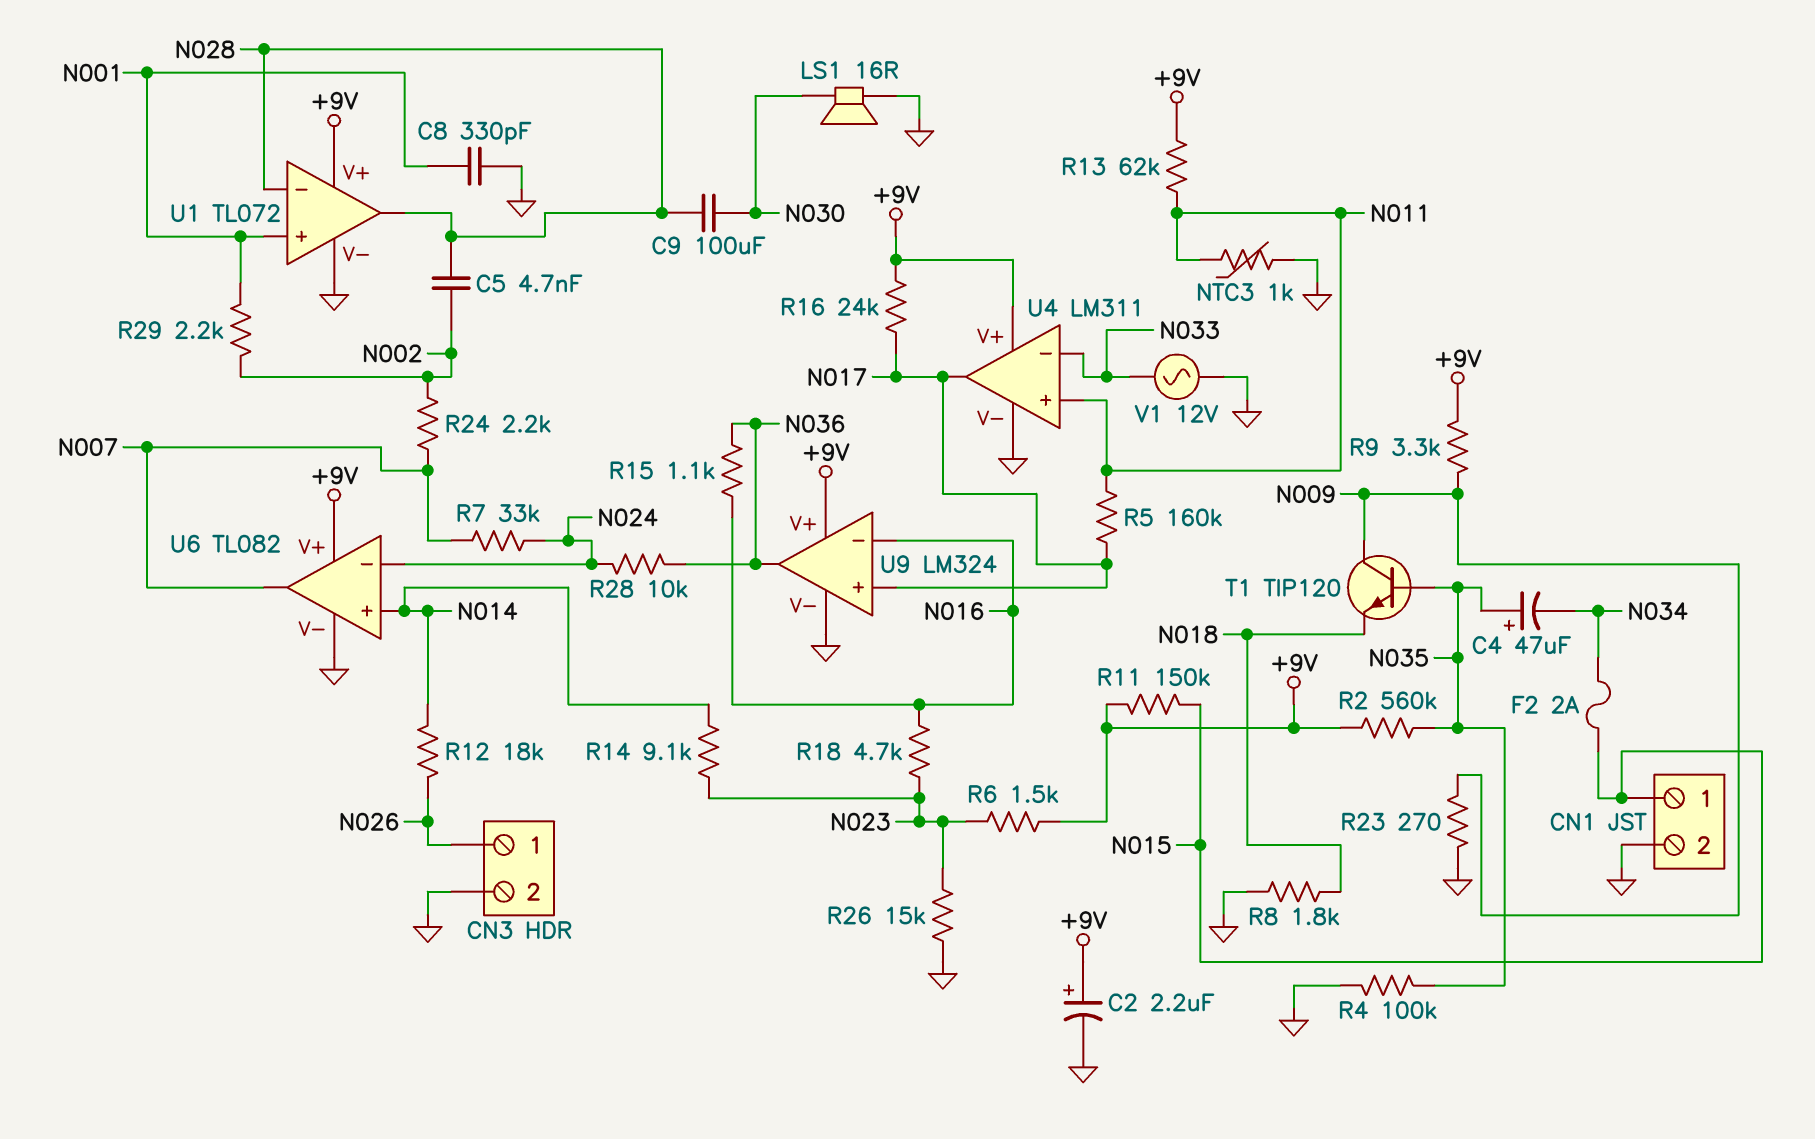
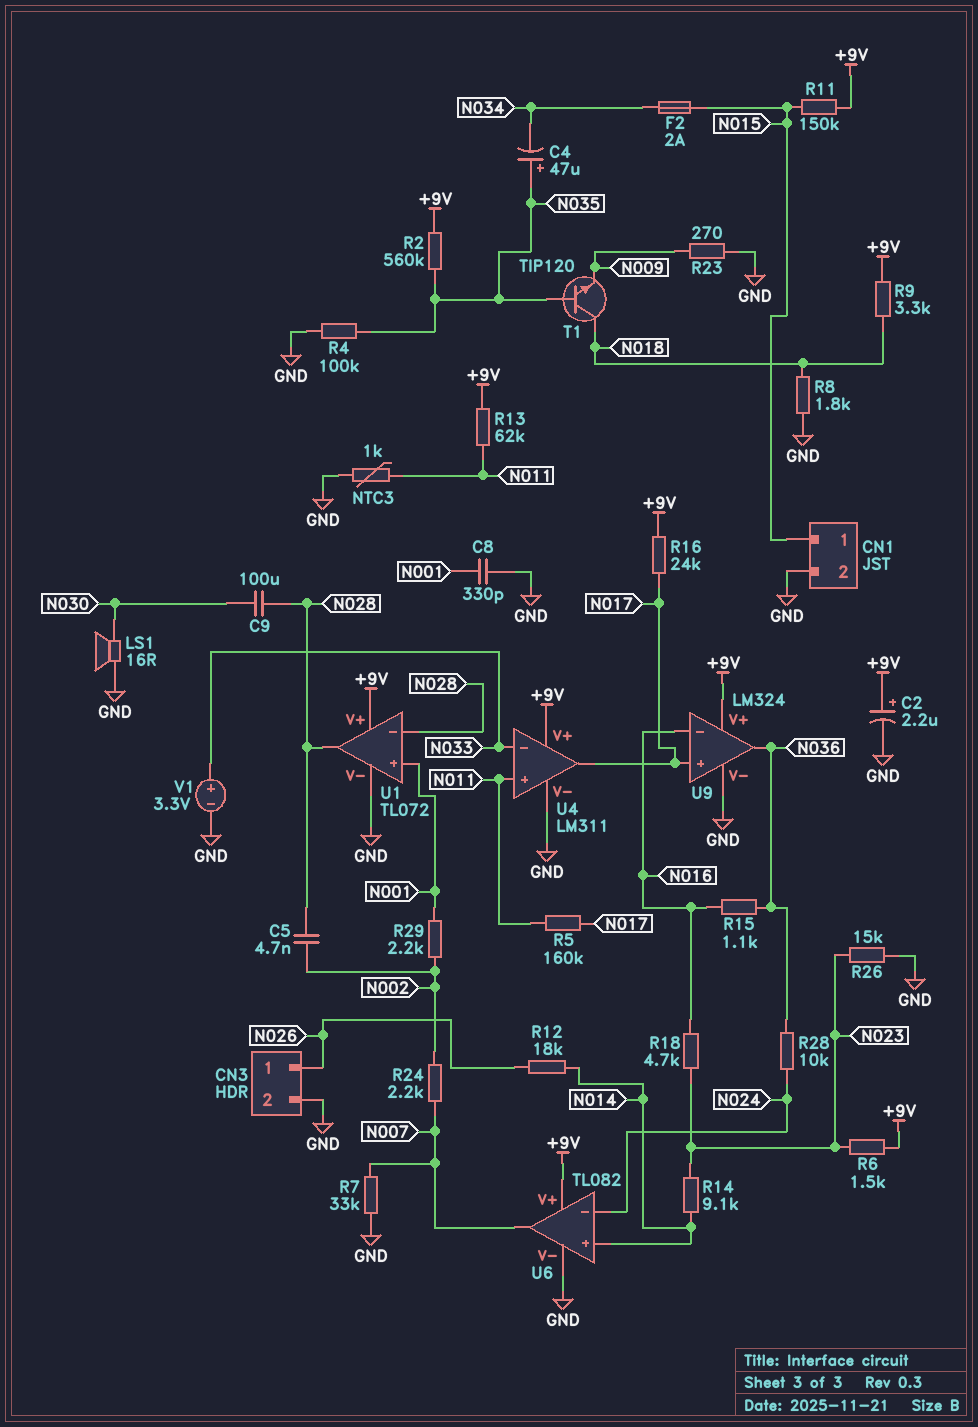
R7: 33k (N007, N024) -> 33k (GND, N007)
R9: 3.3k (+9V, N009) -> 3.3k (+9V, N018)
T1: NPN TIP120 (B N035, C N009, E N018) -> NPN TIP120 (B N035, C N018, E N009)
V1: AC 12V (GND, N033) -> 3.3V (plus N033, minus GND)

